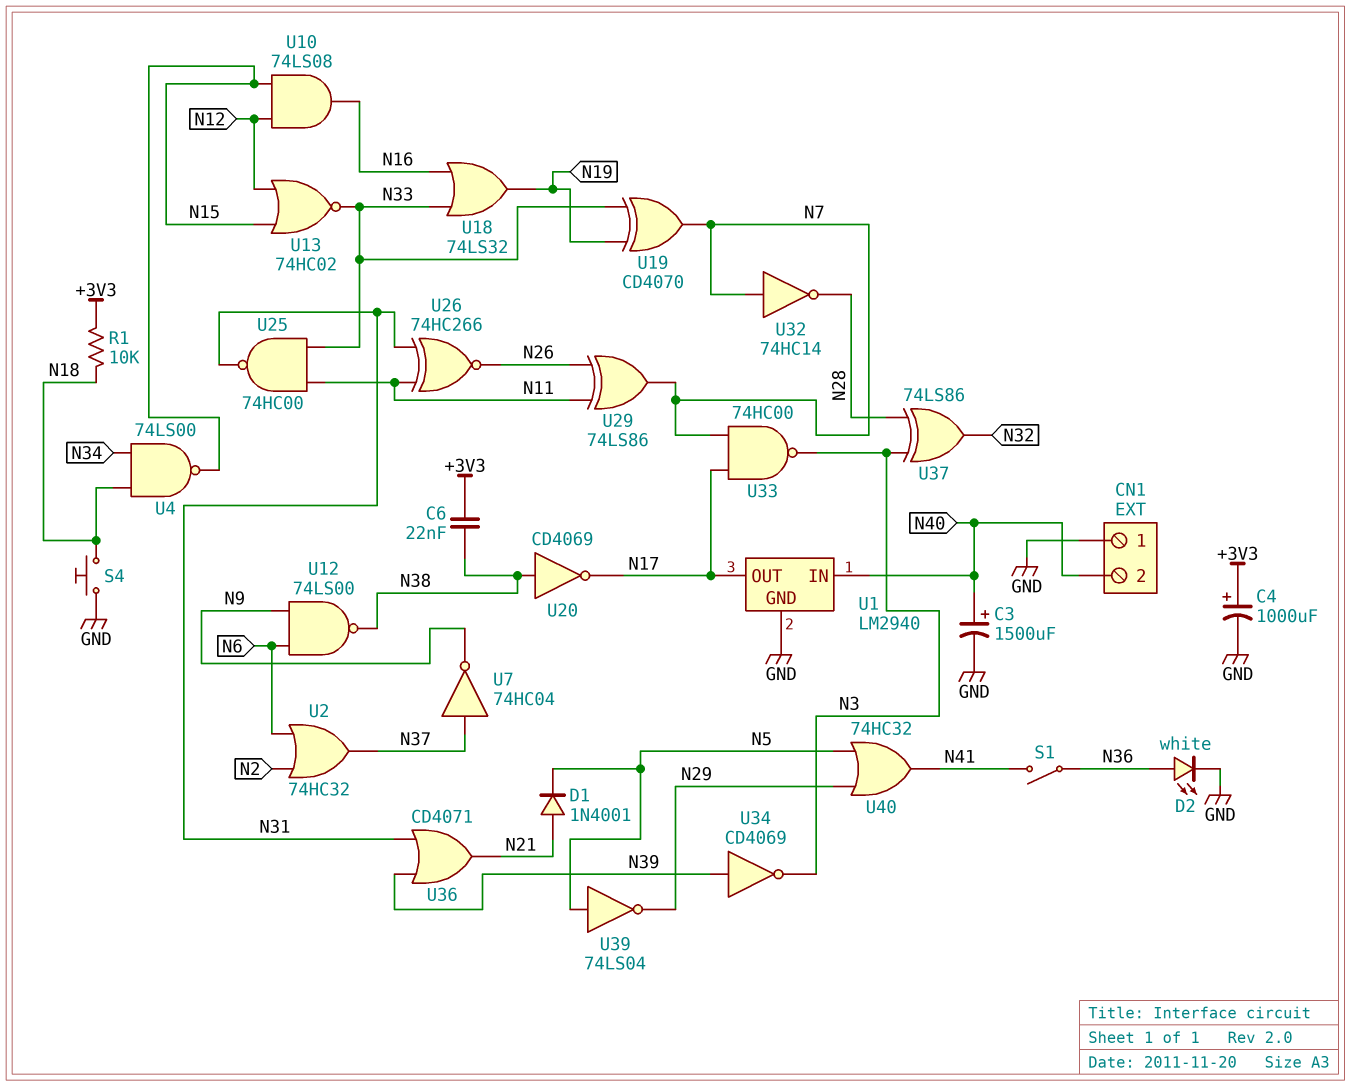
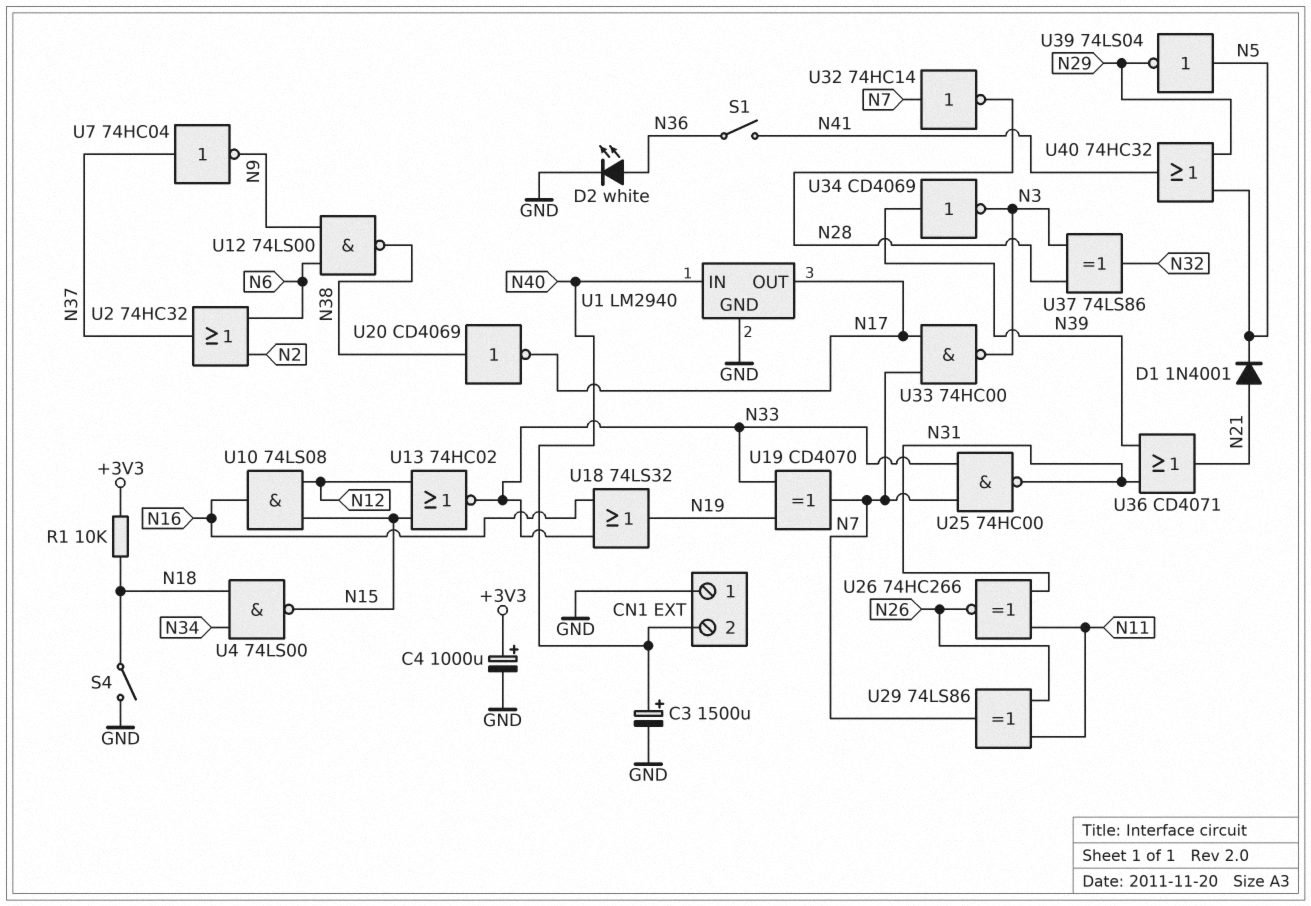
C6: 22nF (+3V3, N38) -> none
S4: button (GND, N18) -> switch (GND, N18)
U25: NAND 74HC00 (in N11, in N33, out N31) -> NAND 74HC00 (in N7, in N33, out N31)

